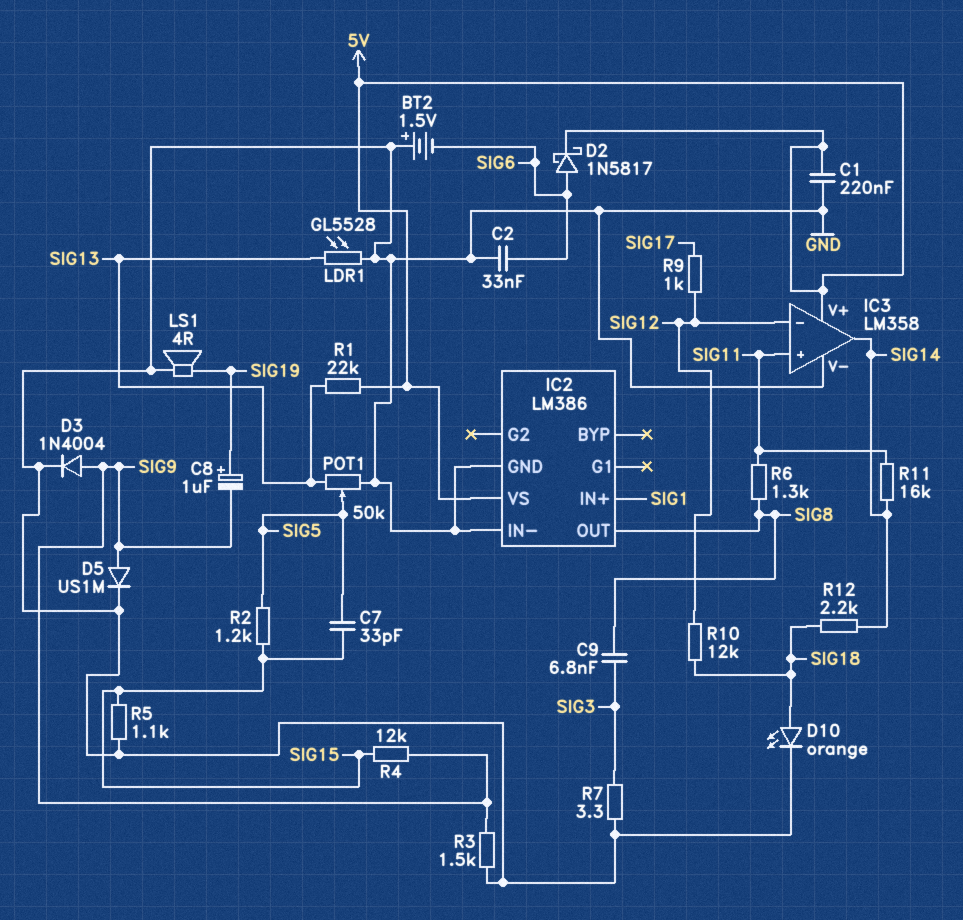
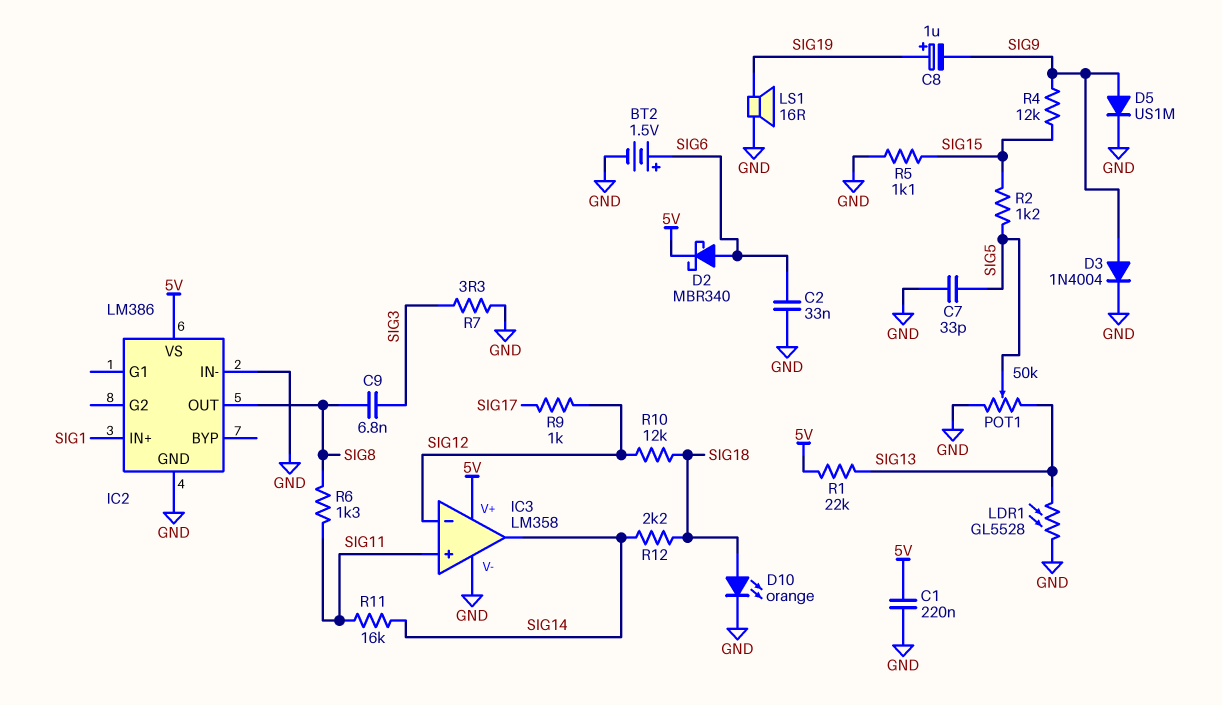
BT2: 1.5V (plus GND, minus SIG6) -> 1.5V (plus SIG6, minus GND)
C7: 33pF (SIG5, SIG15) -> 33pF (GND, SIG5)
D2: schottky 1N5817 (A SIG6, K 5V) -> schottky MBR340 (A SIG6, K 5V)
LS1: speaker 4R (GND, SIG19) -> speaker 16R (GND, SIG19)
R3: 1.5k (GND, SIG9) -> none

